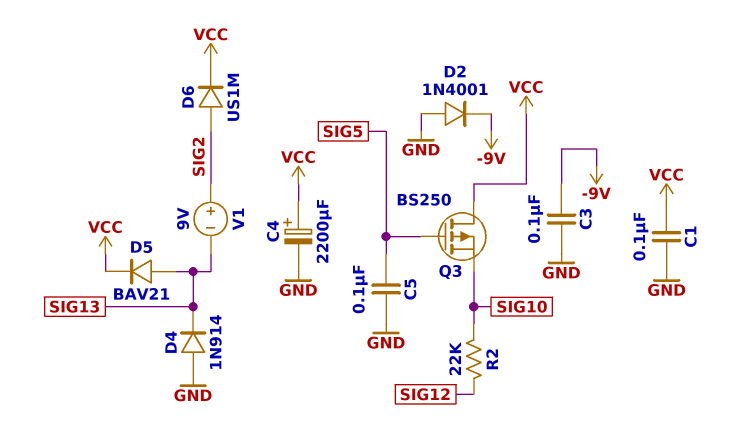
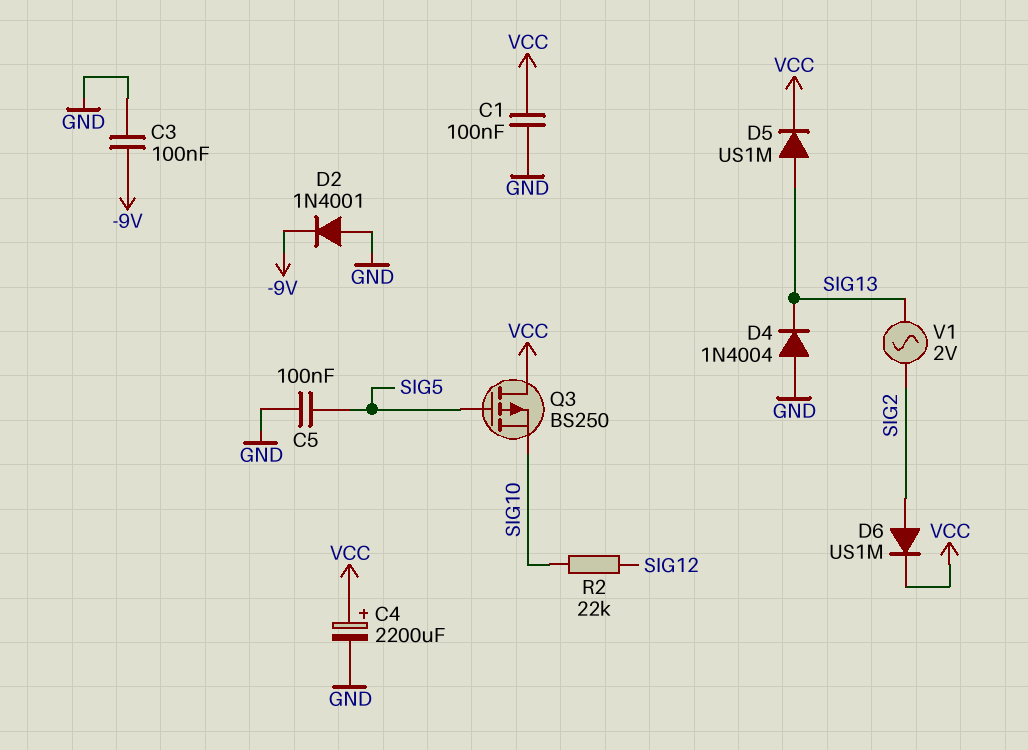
D4: diode 1N914 (A GND, K SIG13) -> diode 1N4004 (A GND, K SIG13)
D5: diode BAV21 (A SIG13, K VCC) -> diode US1M (A SIG13, K VCC)
V1: 9V (plus SIG2, minus SIG13) -> AC 2V (SIG2, SIG13)

